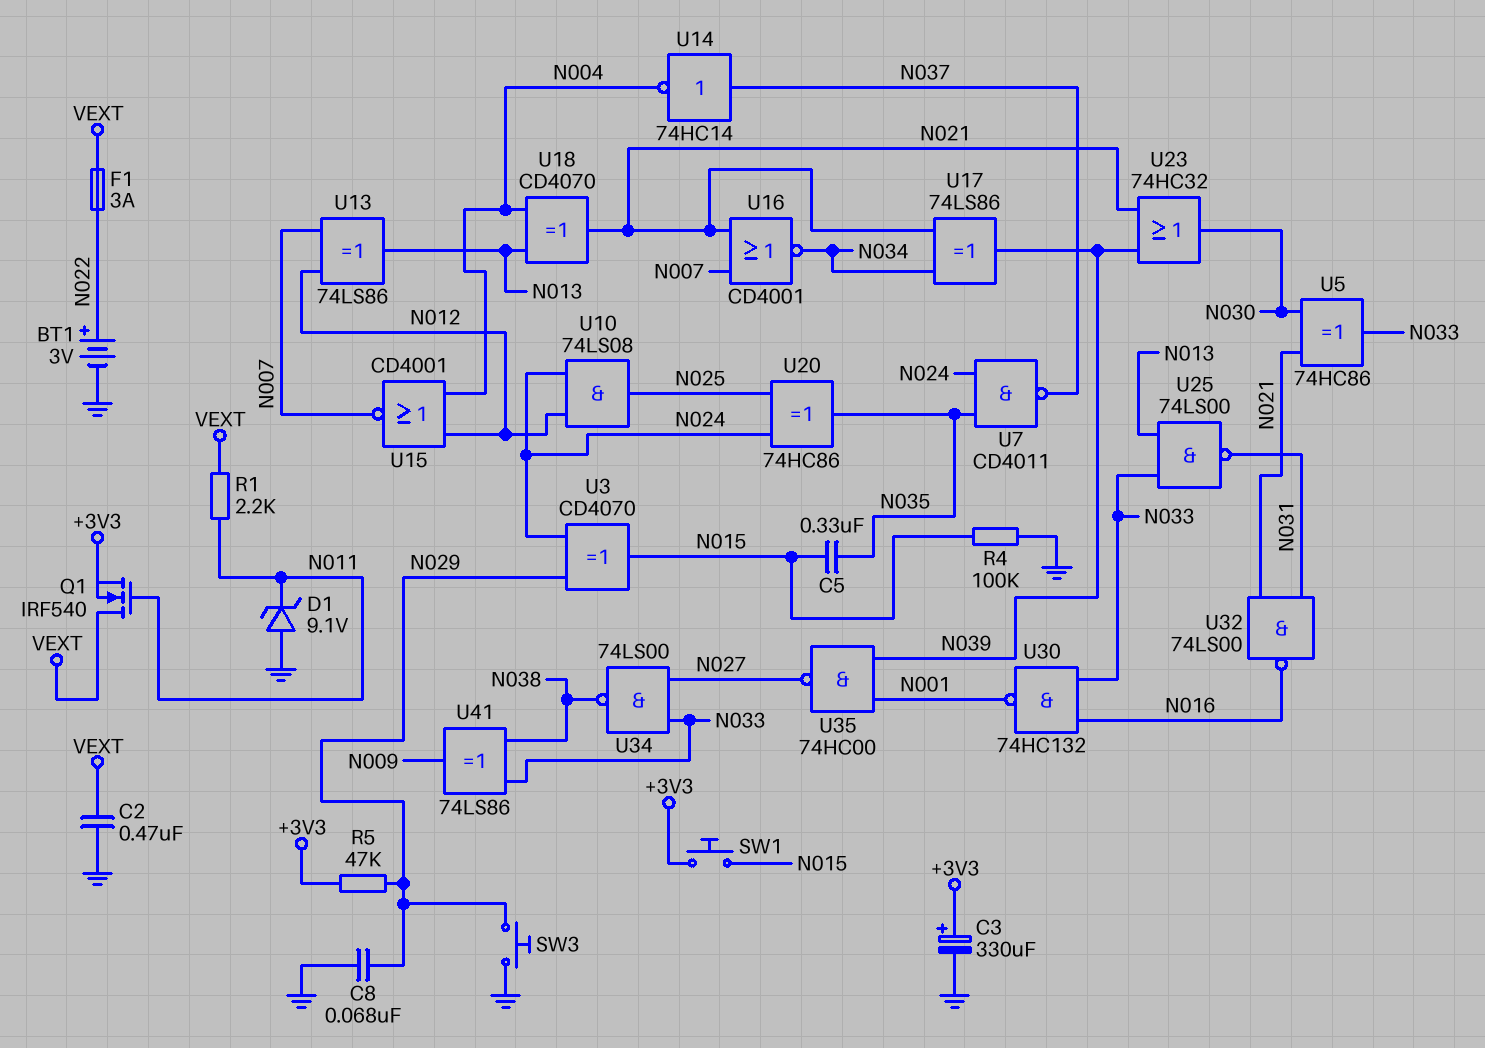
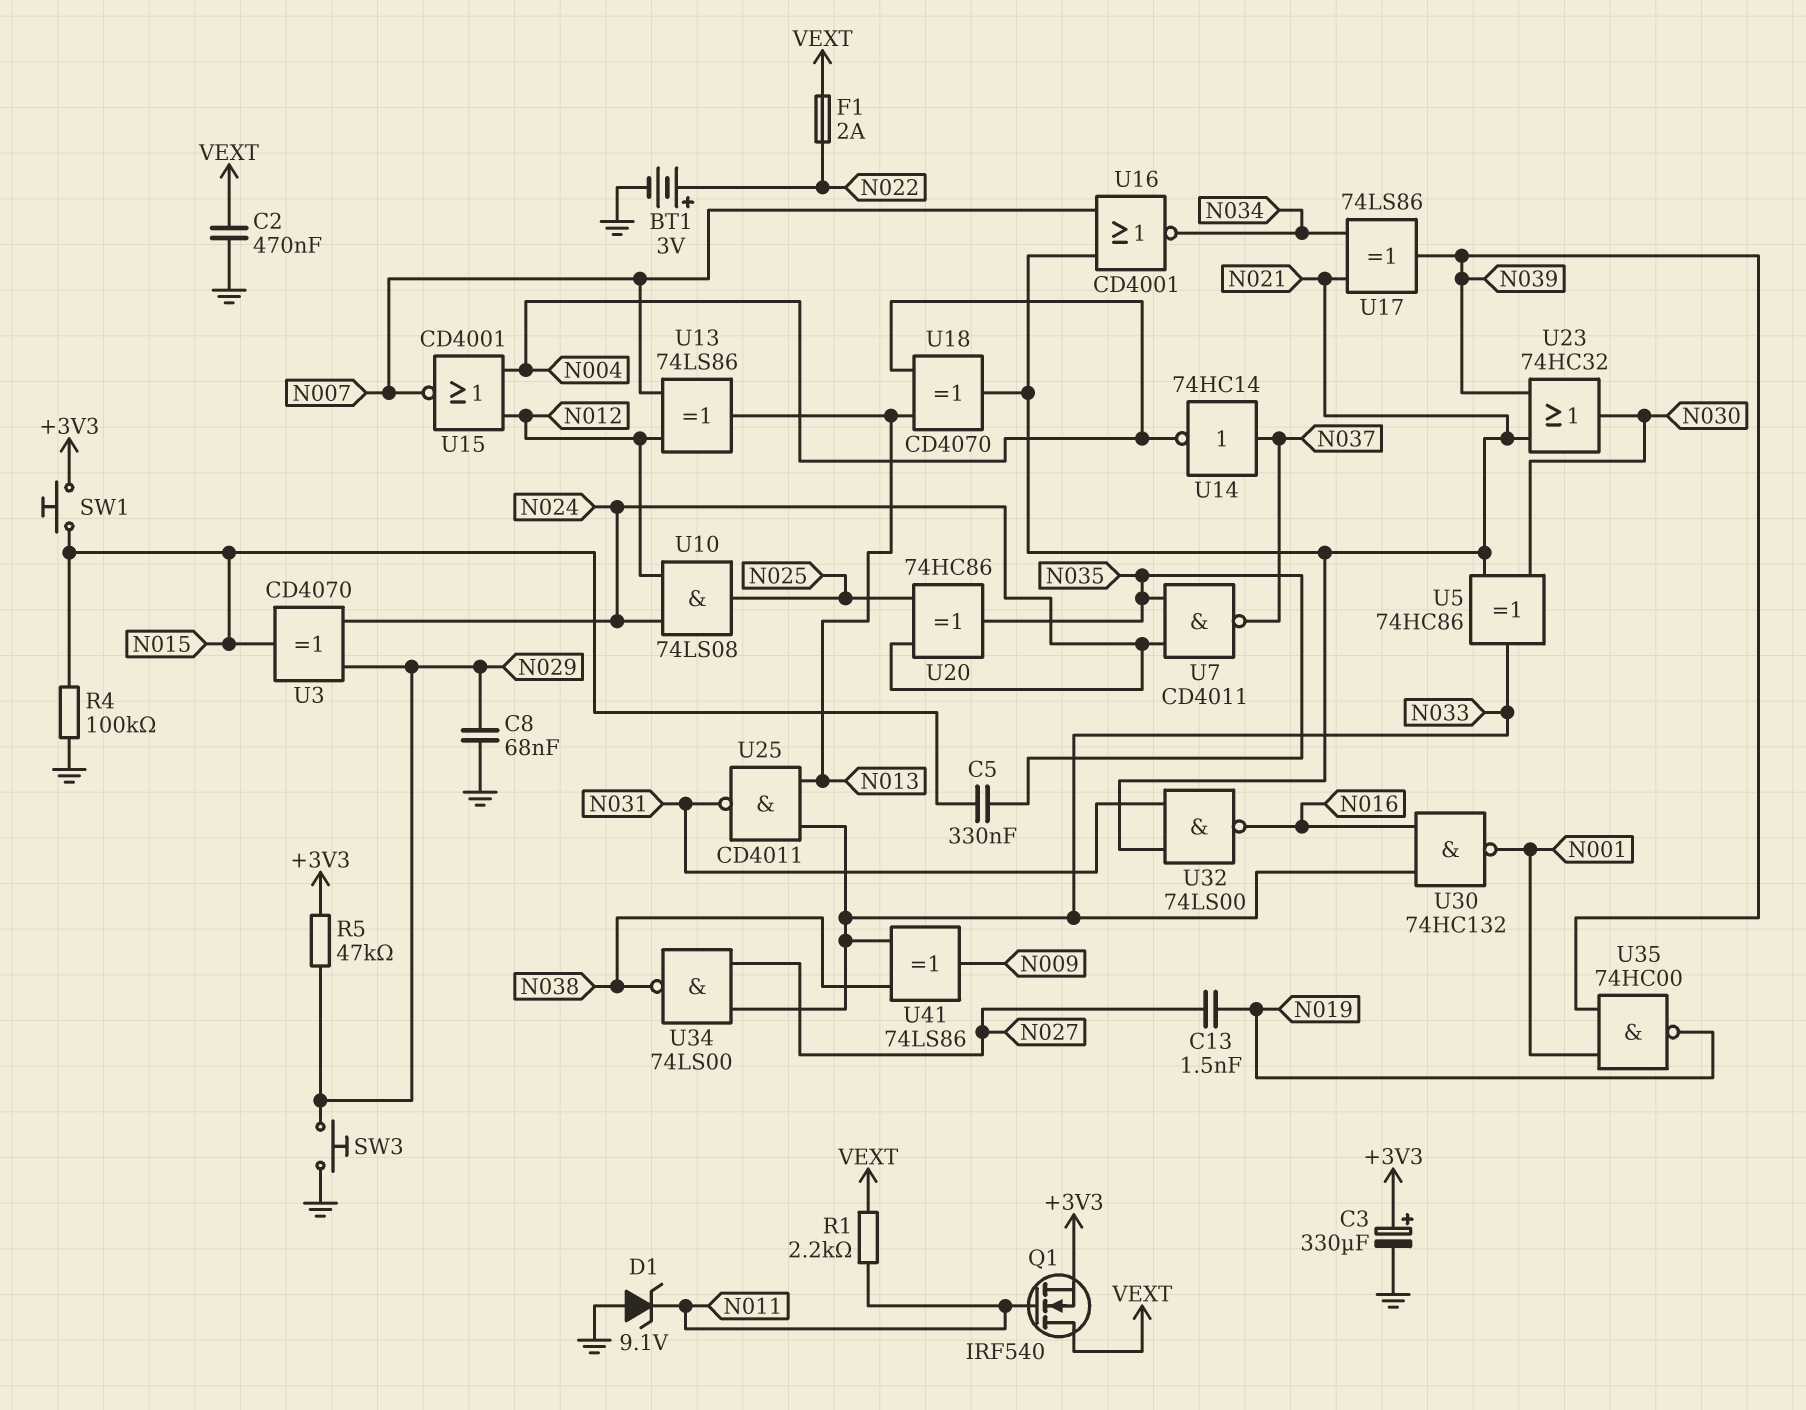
C13: none -> 1.5nF (N019, N027)
F1: 3A (N022, VEXT) -> 2A (N022, VEXT)
U25: NAND 74LS00 (in N013, in N033, out N031) -> NAND CD4011 (in N013, in N033, out N031)
U35: NAND 74HC00 (in N001, in N039, out N027) -> NAND 74HC00 (in N001, in N039, out N019)

